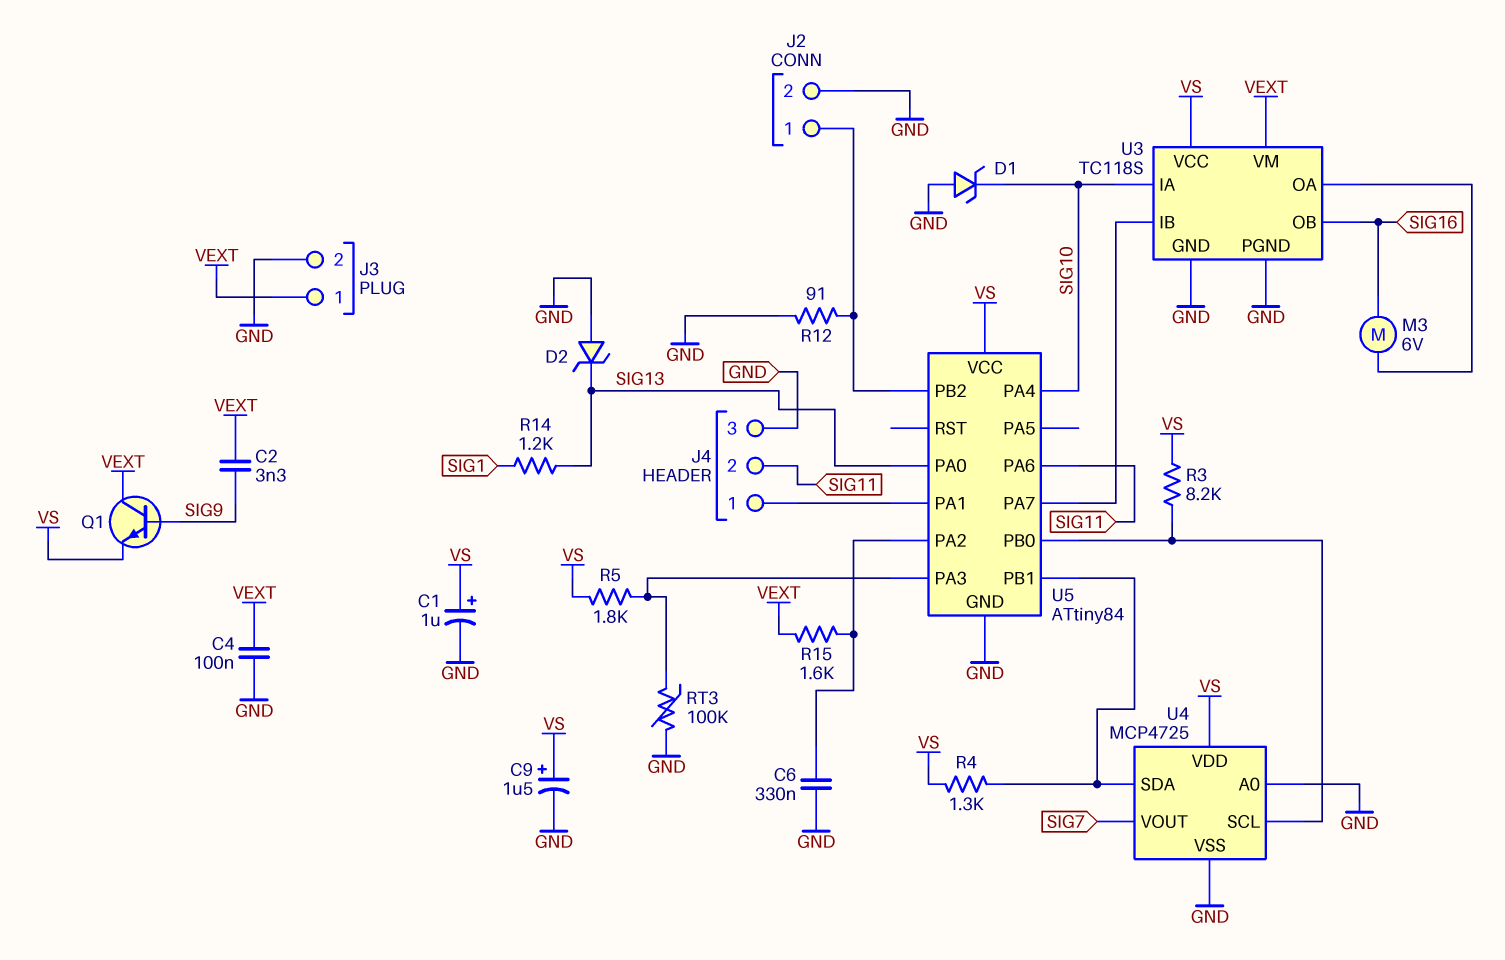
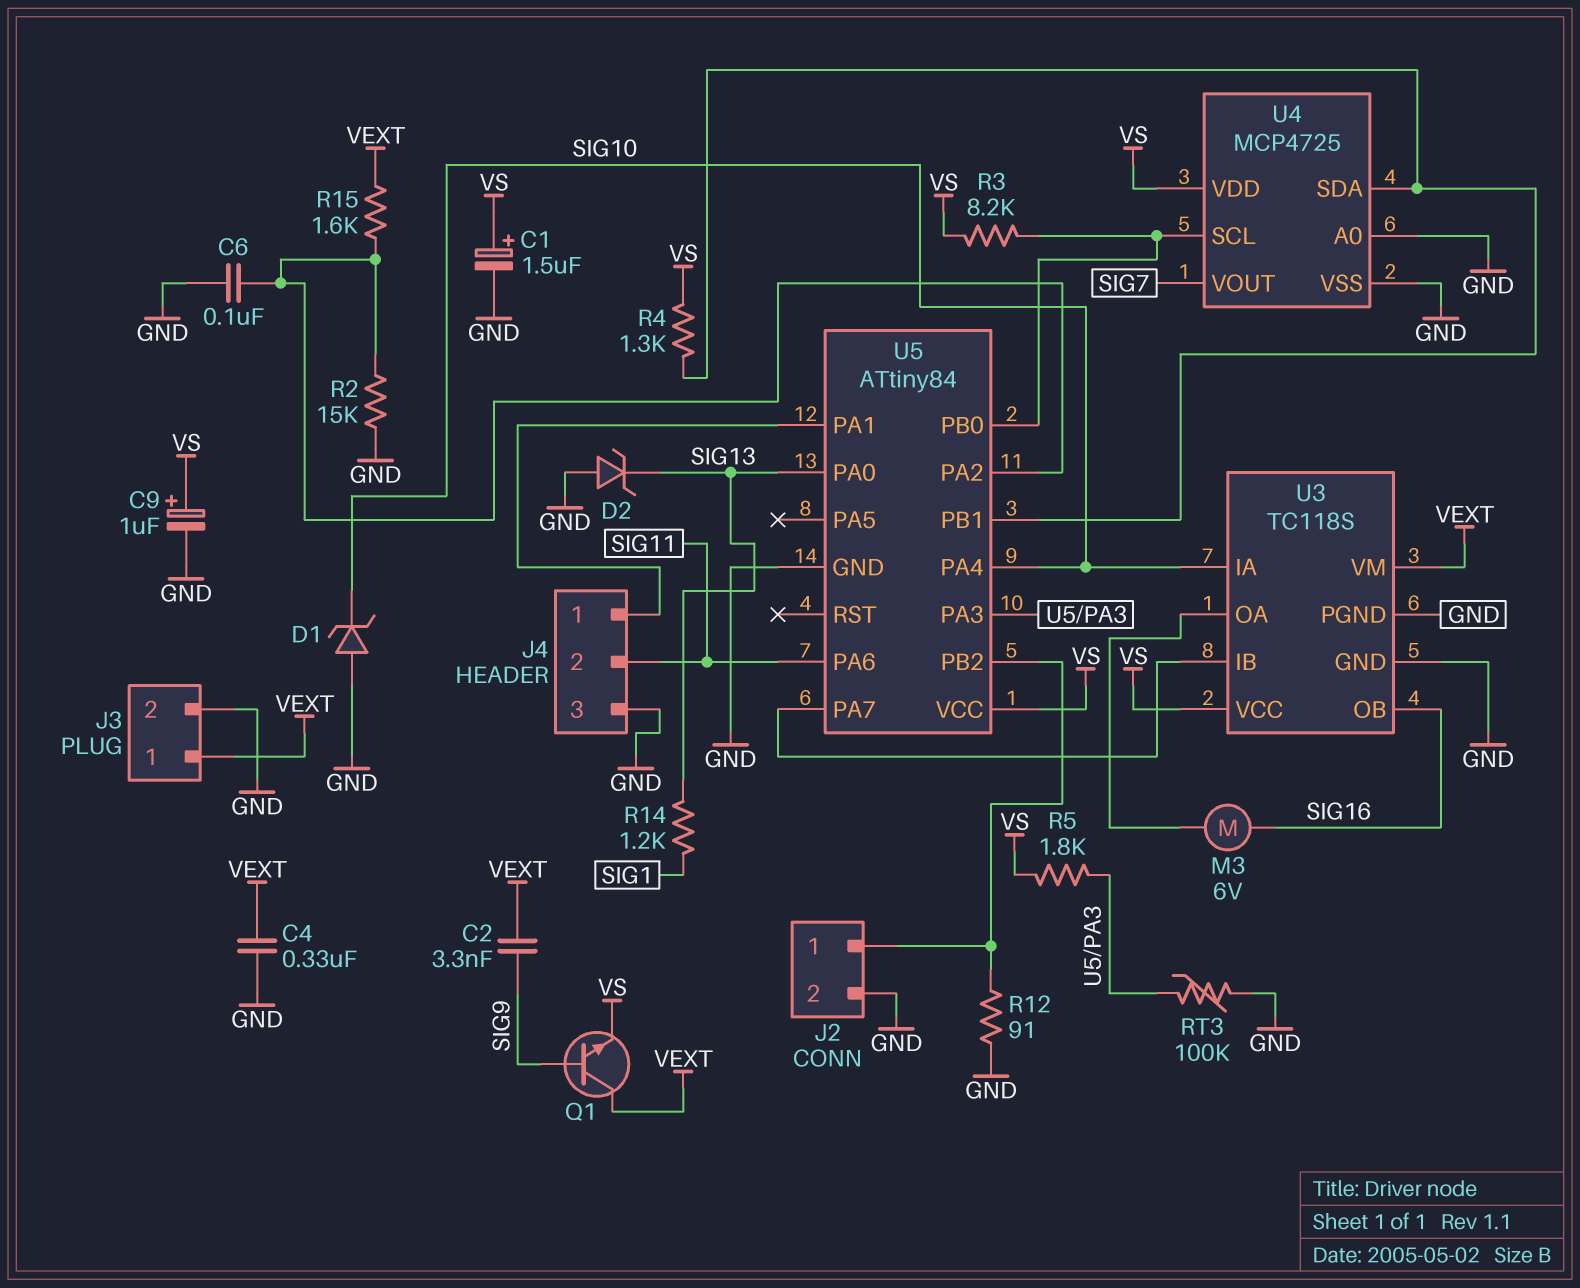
C1: 1uF (plus VS, minus GND) -> 1.5uF (plus VS, minus GND)
C4: 100nF (GND, VEXT) -> 330nF (GND, VEXT)
C6: 330nF (GND, U5/PA2) -> 100nF (GND, U5/PA2)
C9: 1.5uF (plus VS, minus GND) -> 1uF (plus VS, minus GND)
R2: none -> 15k (GND, U5/PA2)

